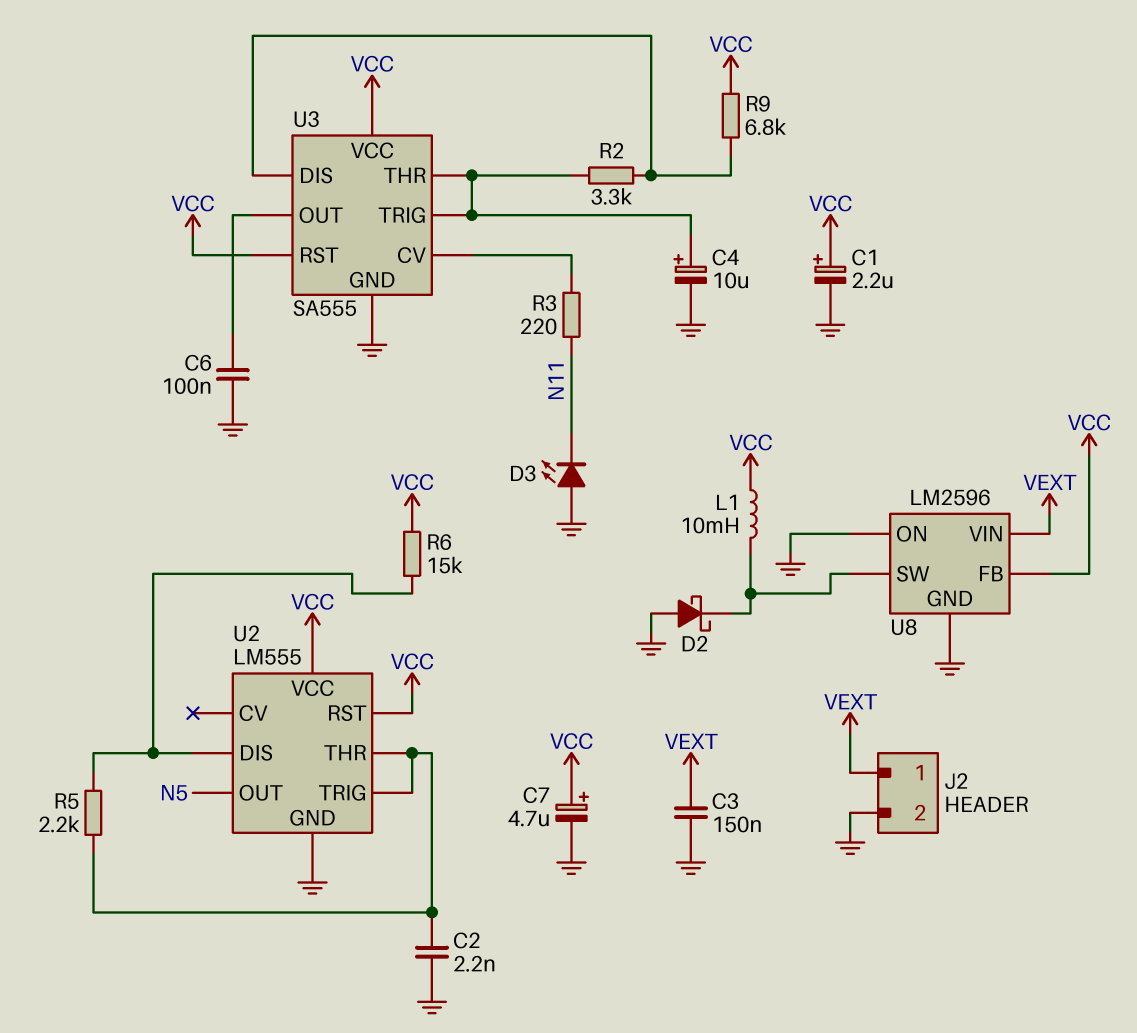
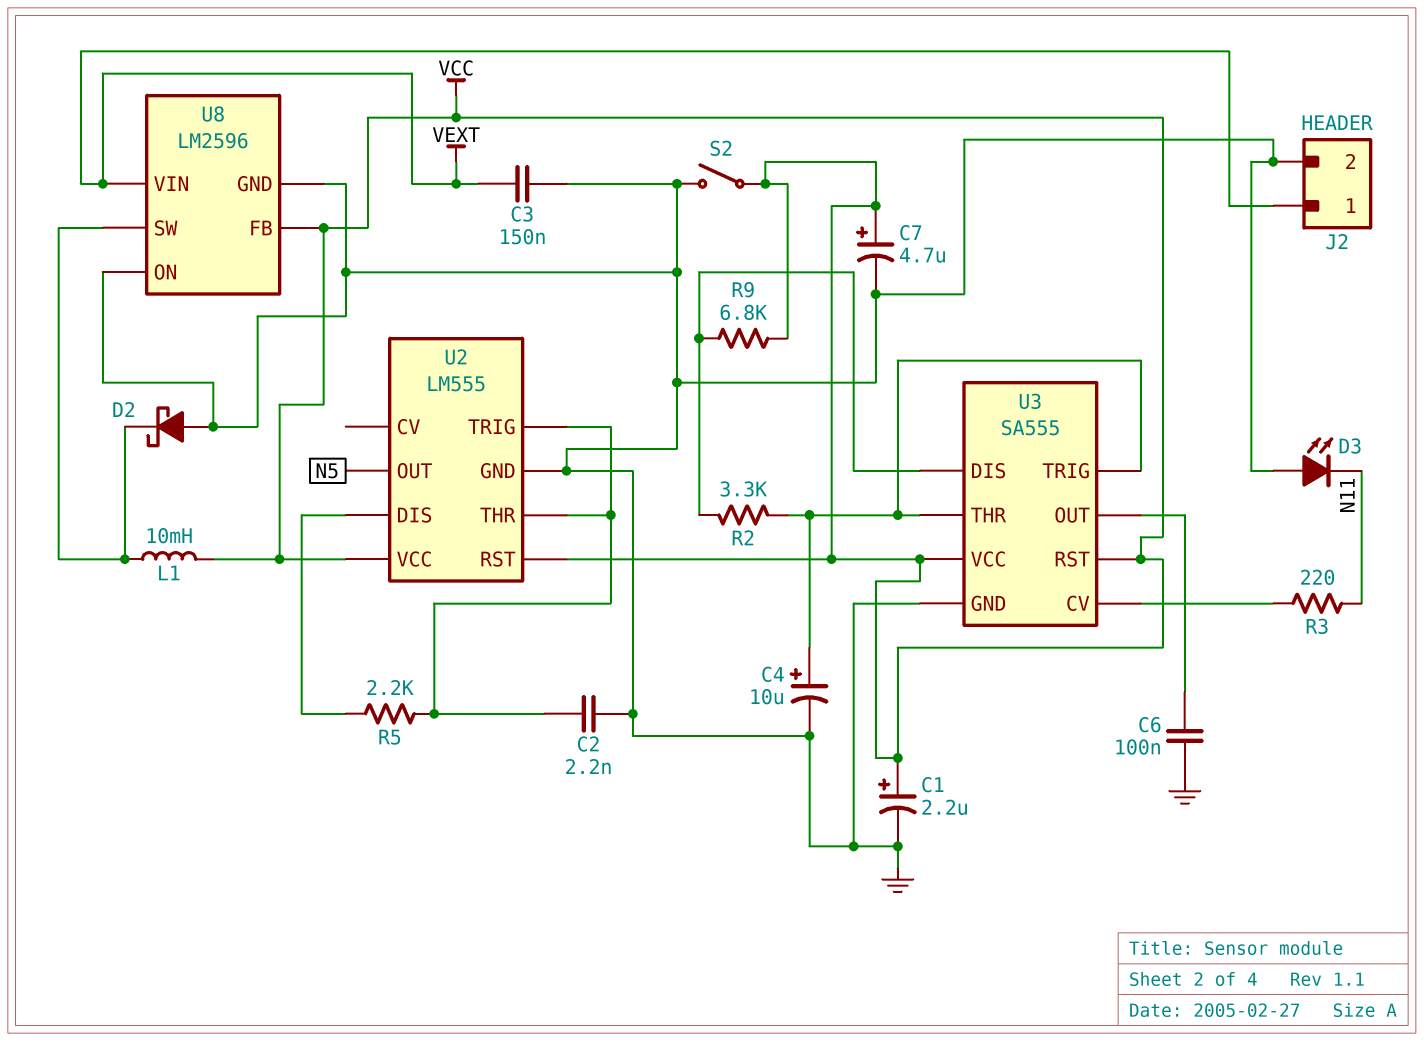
R6: 15k (U2/DIS, VCC) -> none
S2: none -> switch (GND, VCC)

